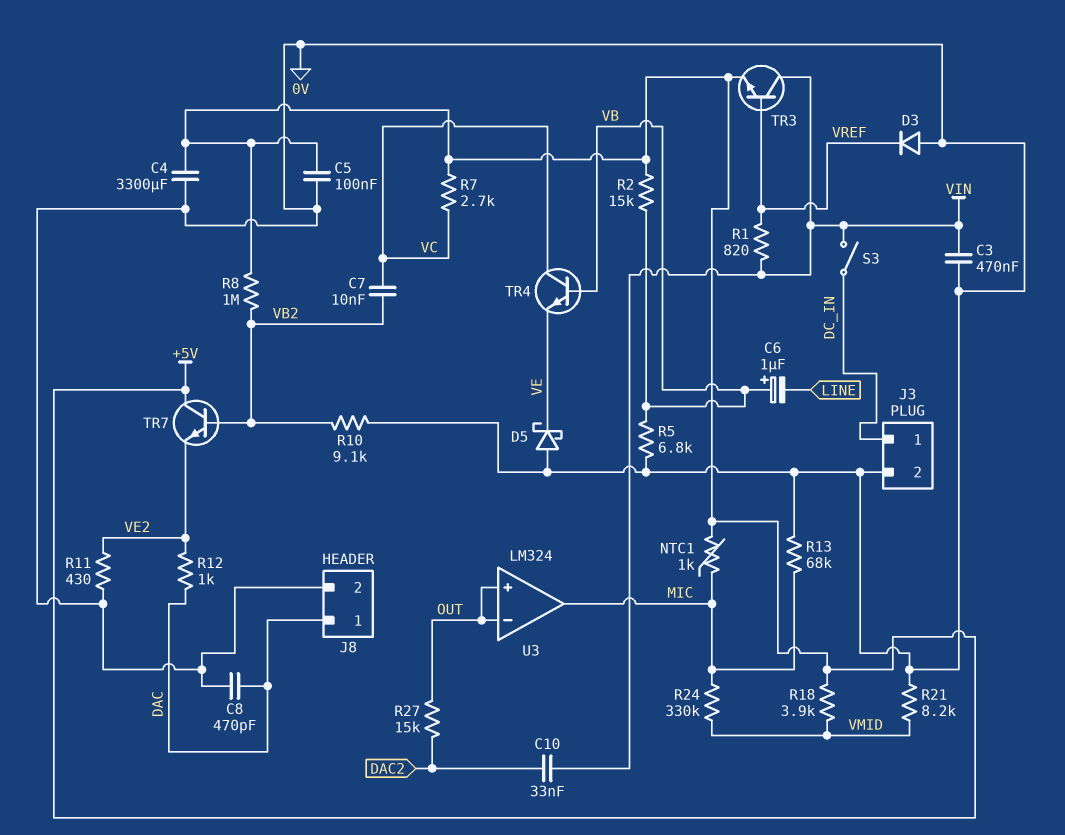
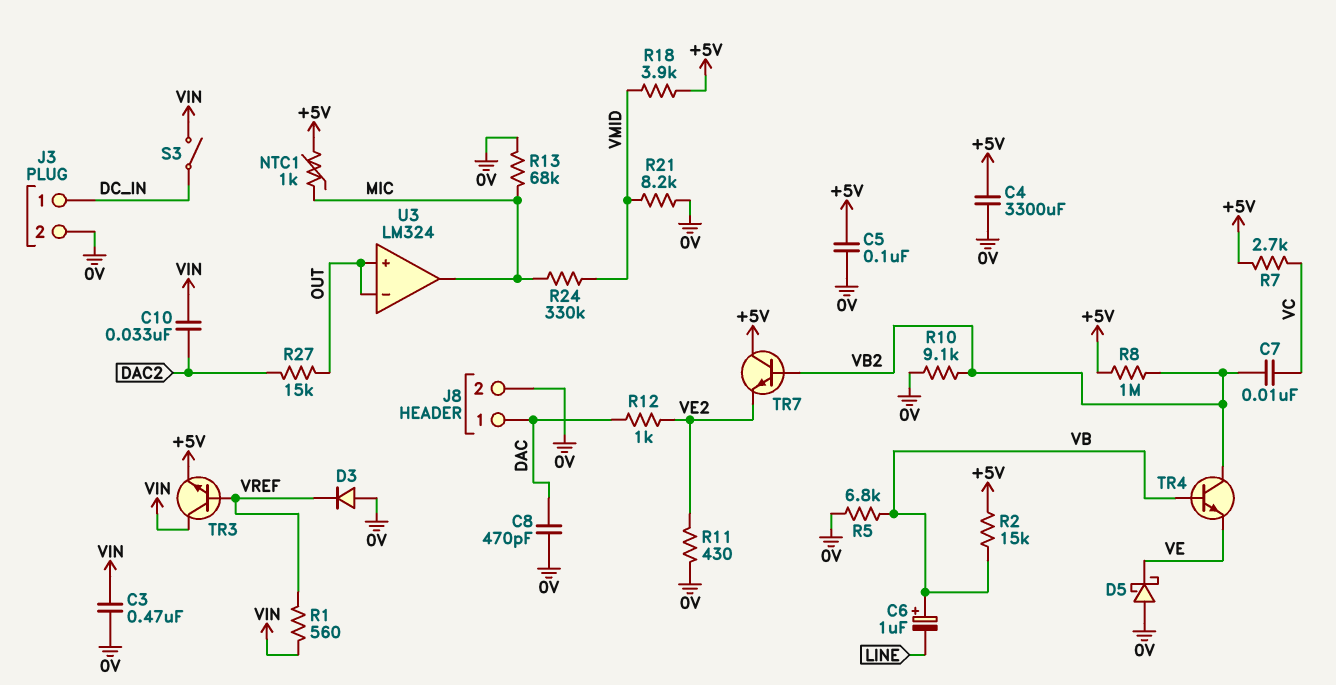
R1: 820 (VIN, VREF) -> 560 (VIN, VREF)
TR4: NPN (B VB, C VC, E VE) -> NPN (B VB, C VB2, E VE)

